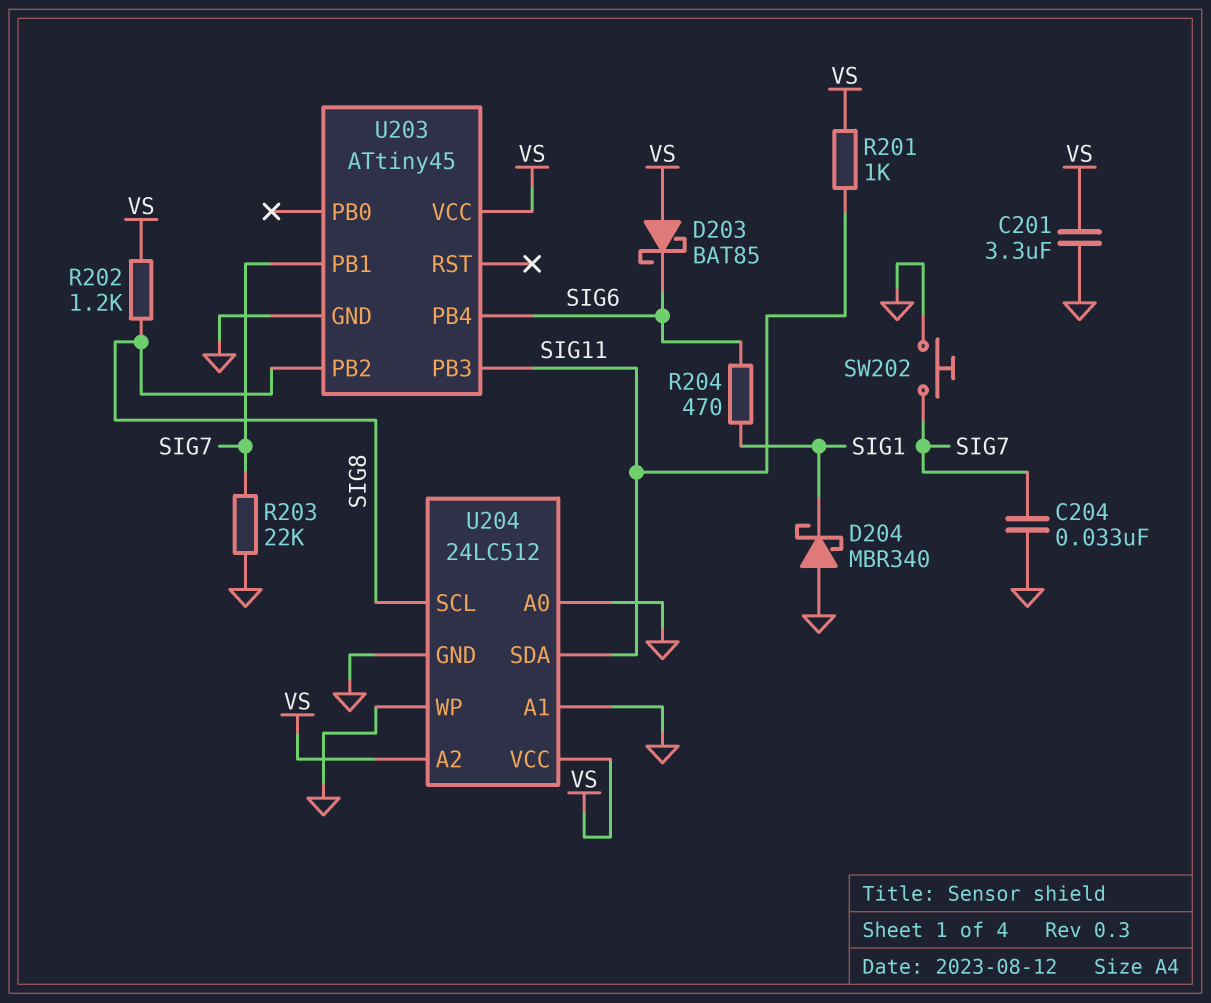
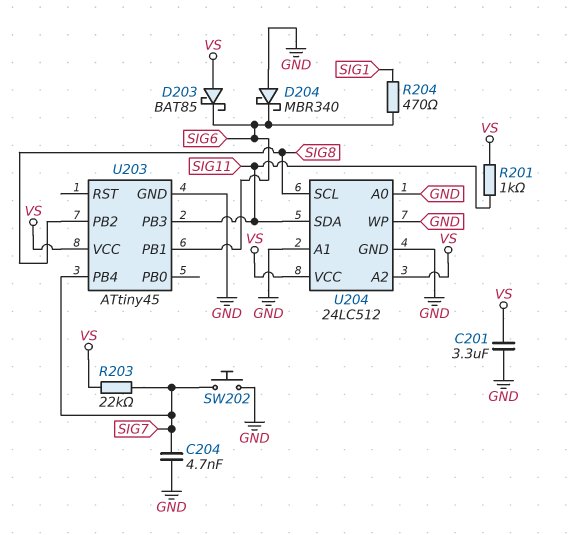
C204: 33nF (GND, SIG7) -> 4.7nF (GND, SIG7)
D204: schottky MBR340 (A GND, K SIG1) -> schottky MBR340 (A GND, K SIG6)
R202: 1.2k (SIG8, VS) -> none
R203: 22k (GND, SIG7) -> 22k (SIG7, VS)
U203 pin PB1: SIG7 -> SIG6
U203 pin PB4: SIG6 -> SIG7

